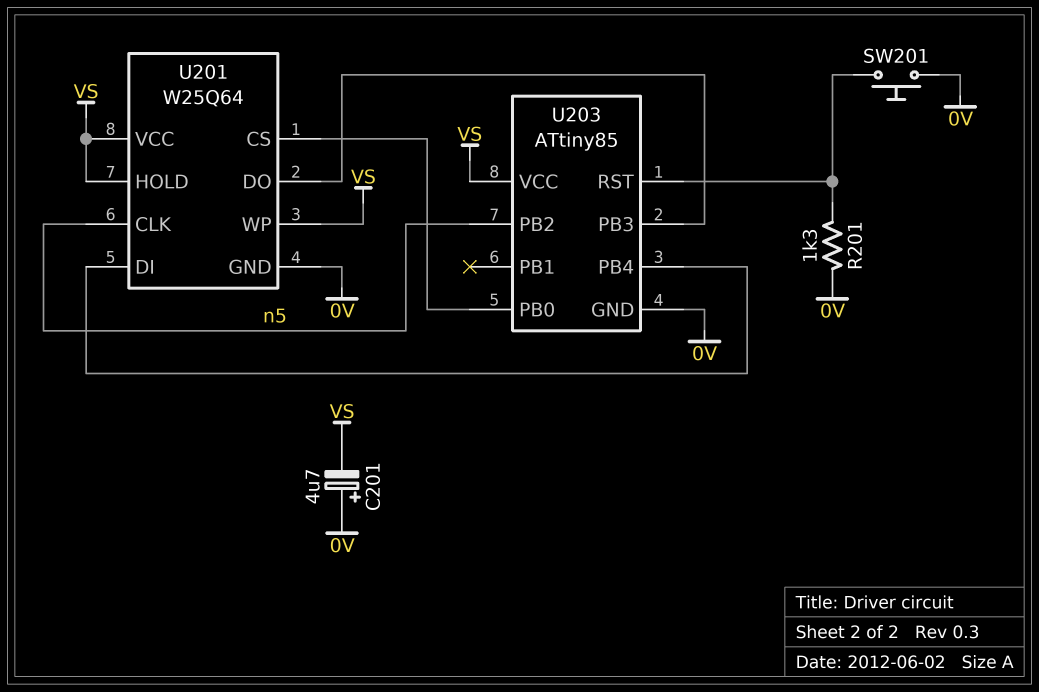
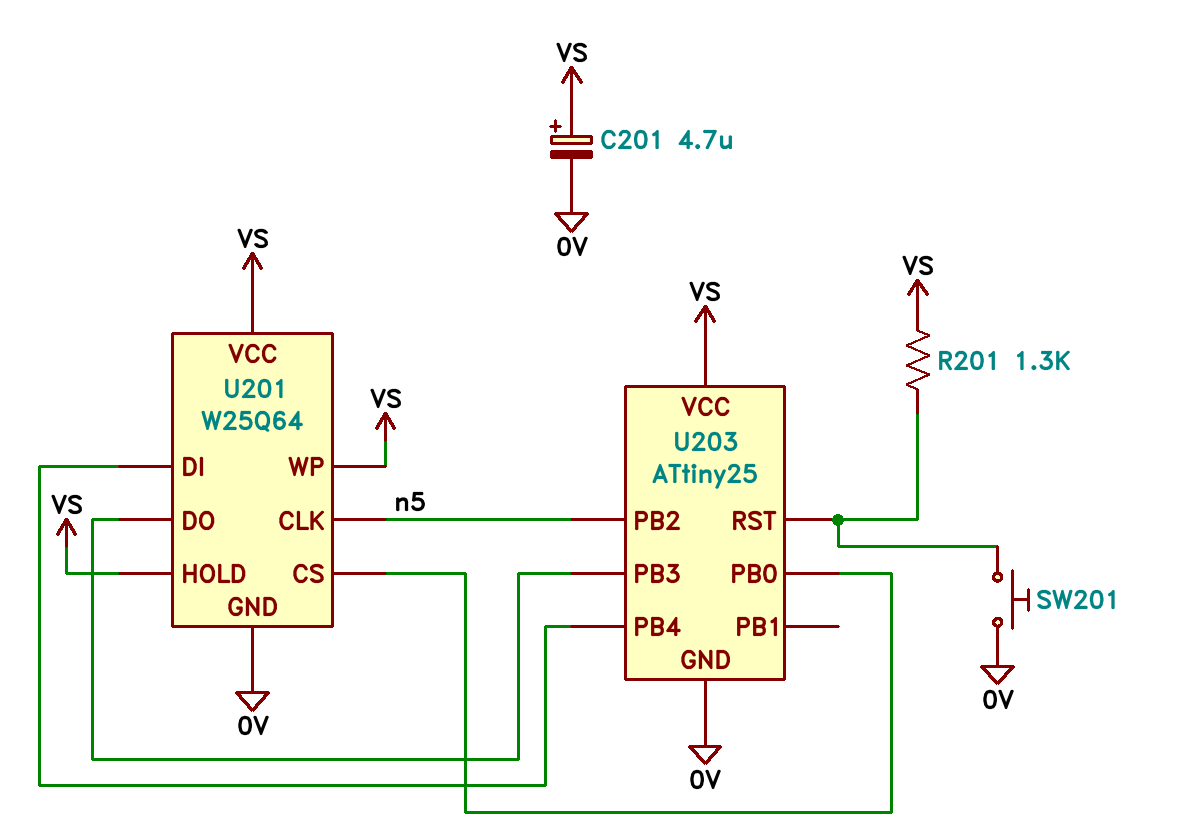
C201: 4.7uF (plus 0V, minus VS) -> 4.7uF (plus VS, minus 0V)
R201: 1.3k (0V, U203/RST) -> 1.3k (U203/RST, VS)
U203: ATtiny85 -> ATtiny25

